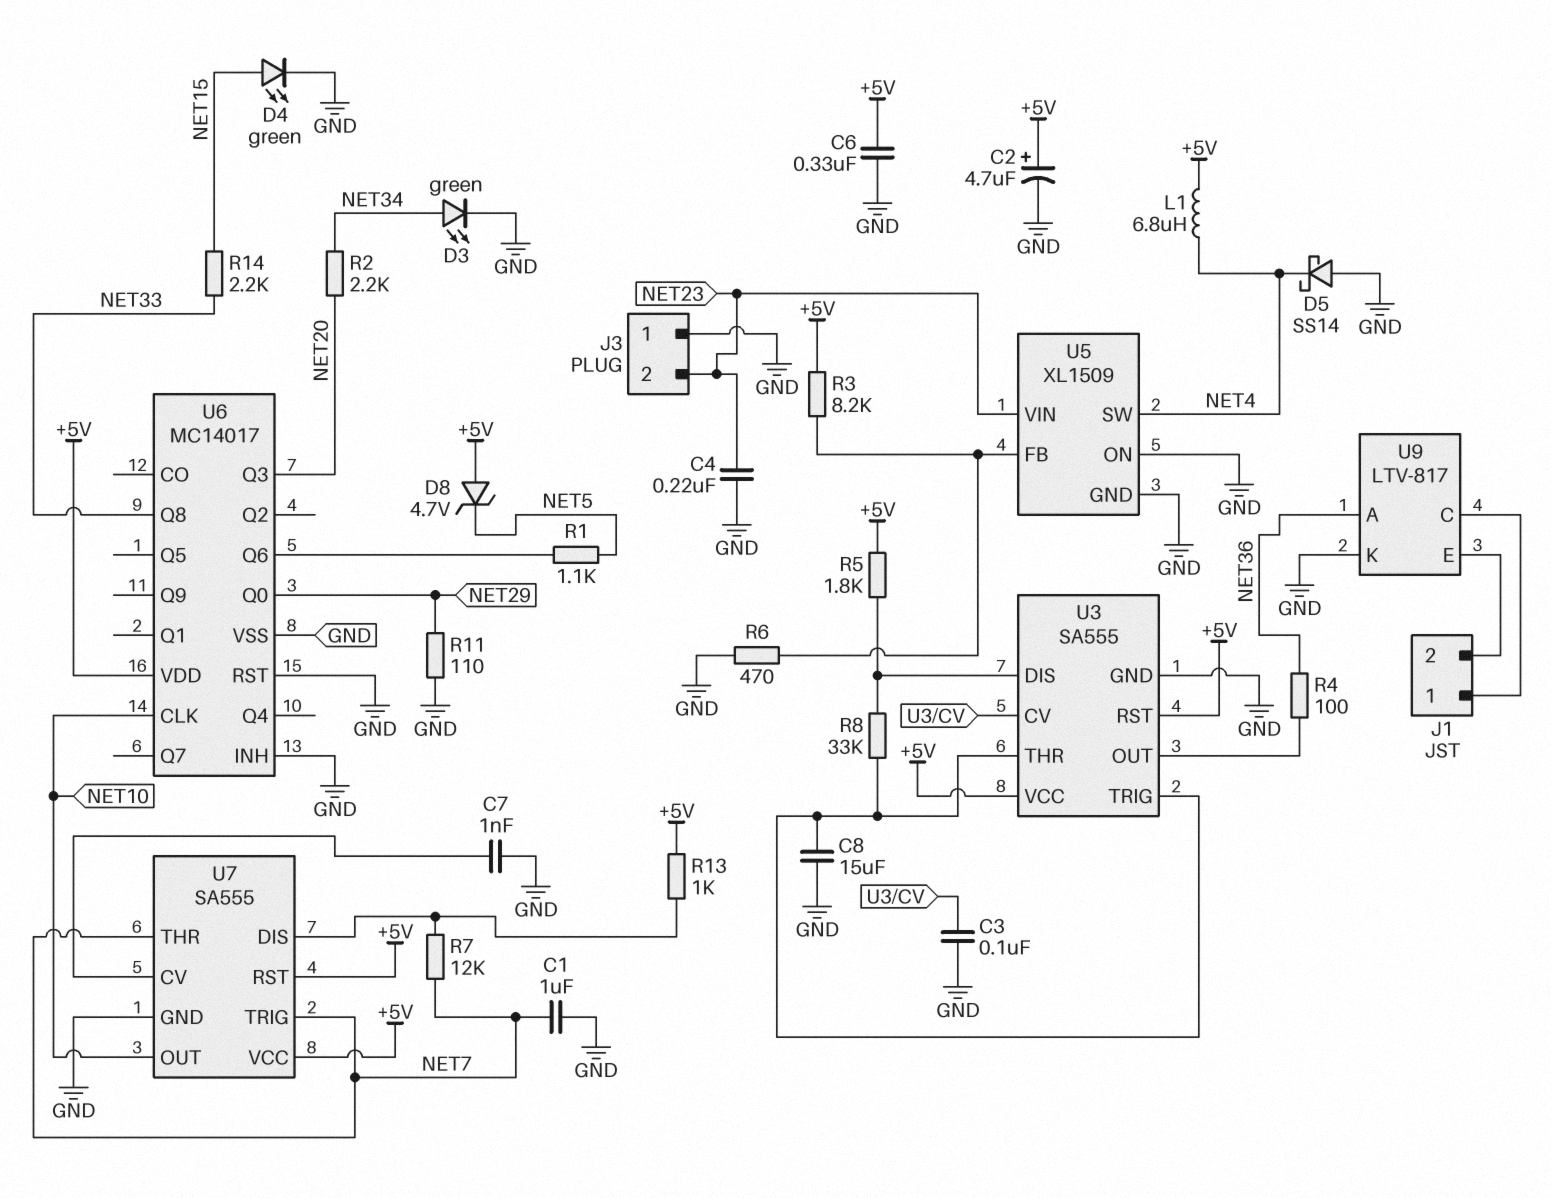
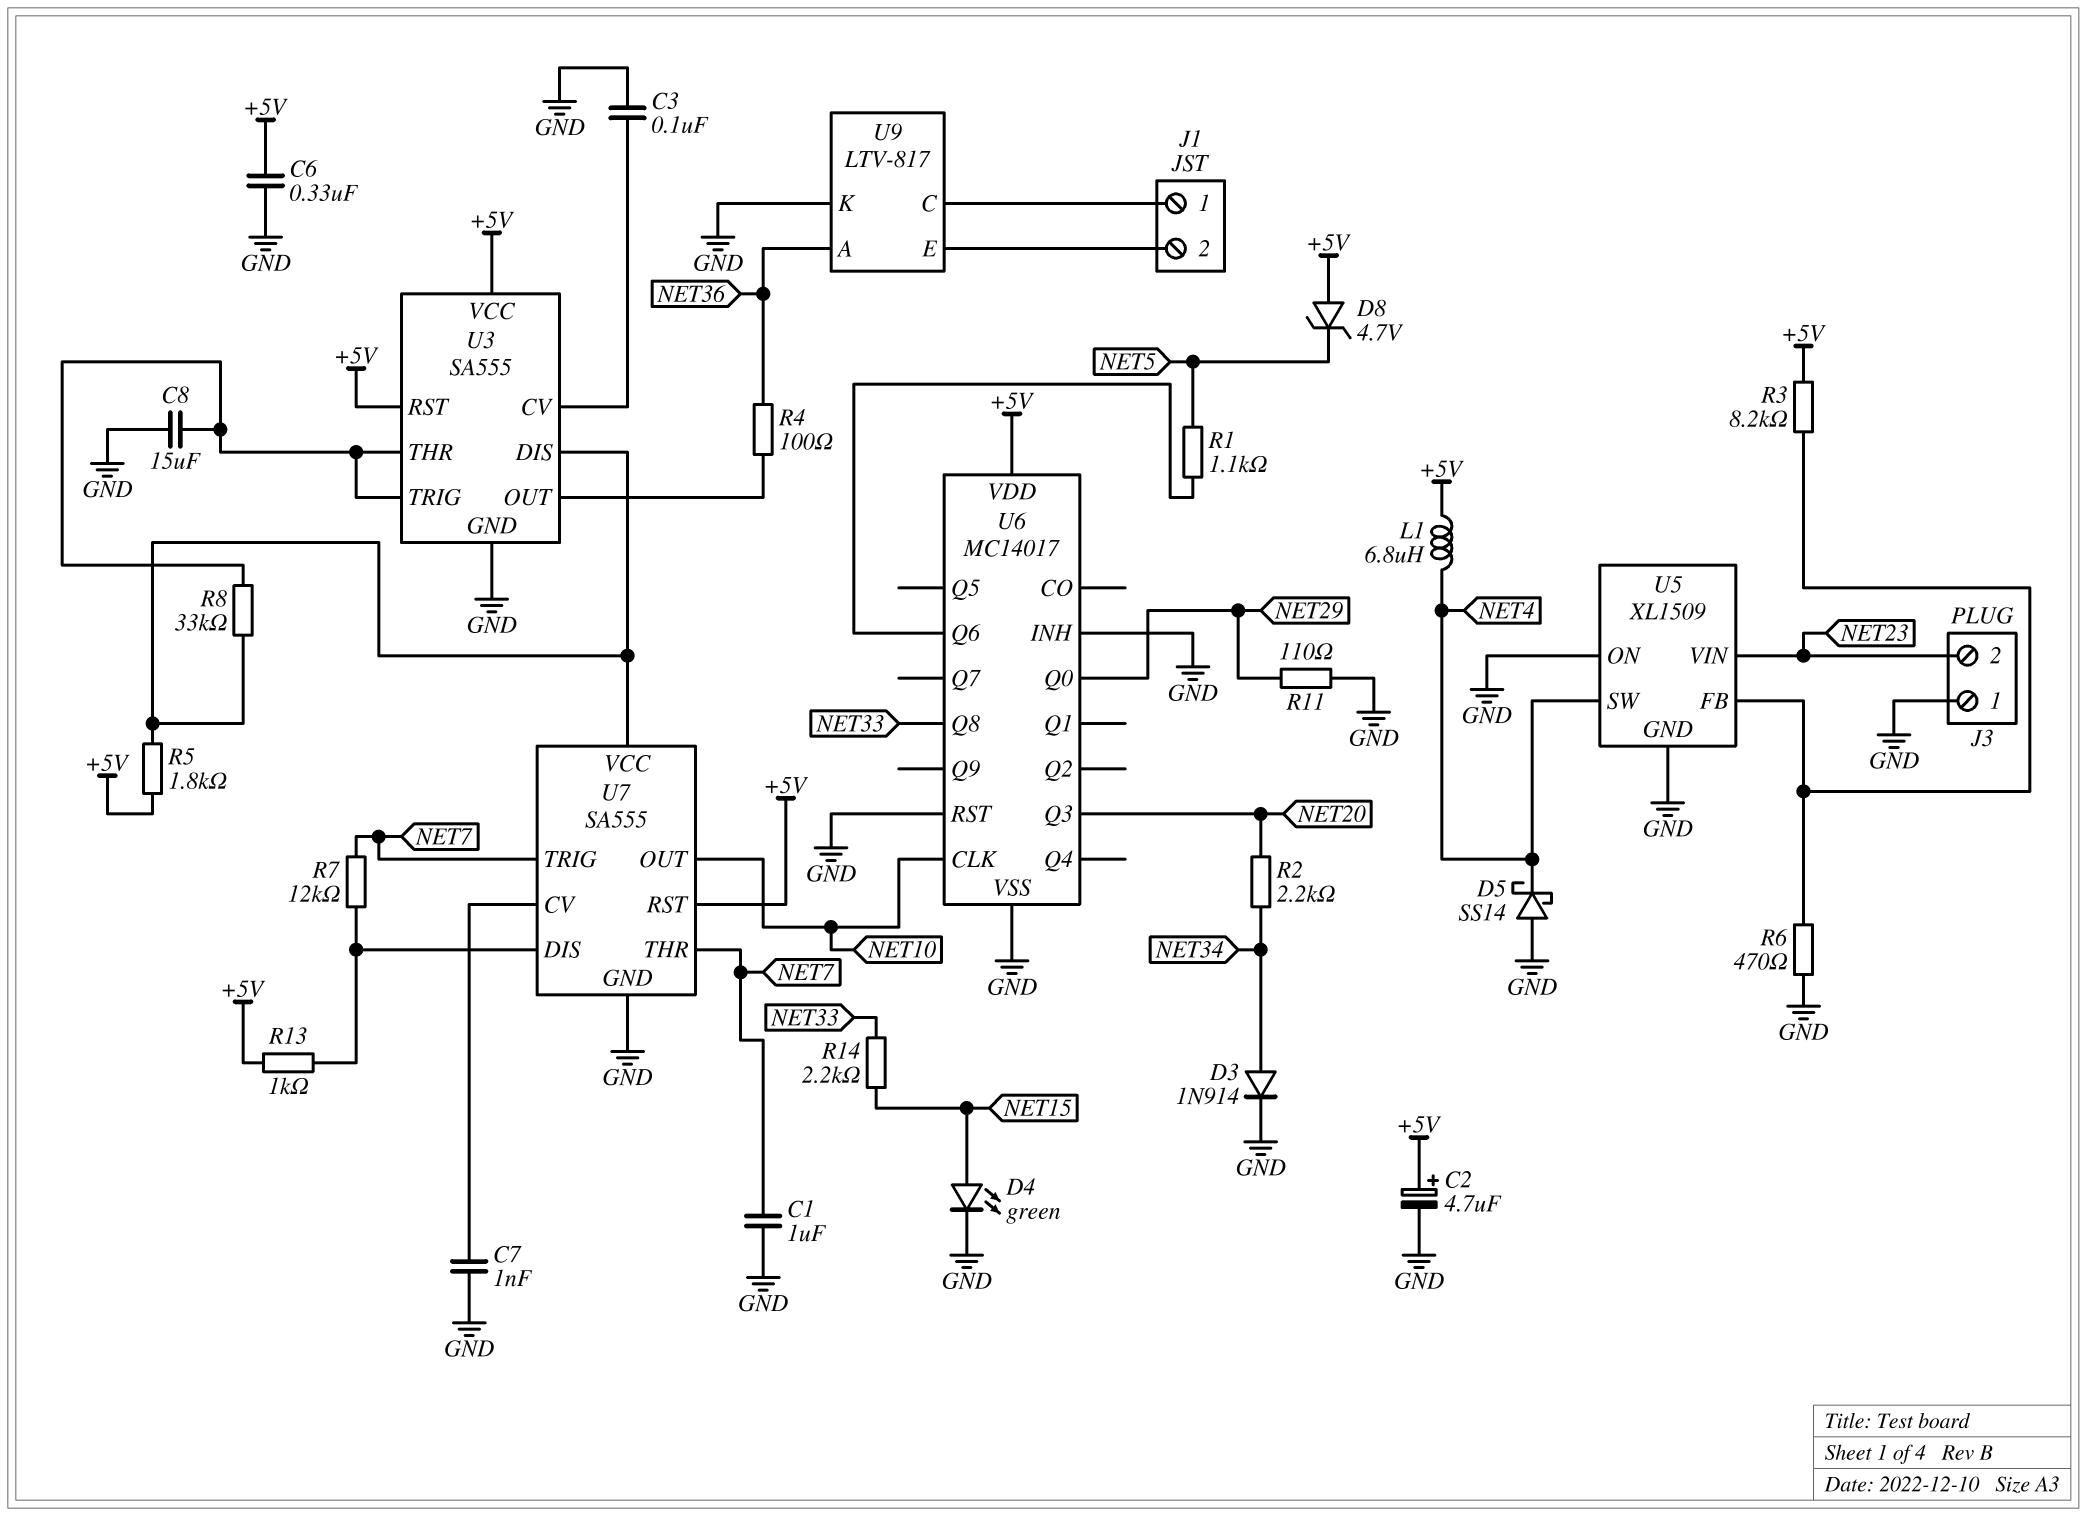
C4: 220nF (GND, NET23) -> none
D3: LED green (A NET34, K GND) -> diode 1N914 (A NET34, K GND)
U7 pin VCC: +5V -> U3/DIS

